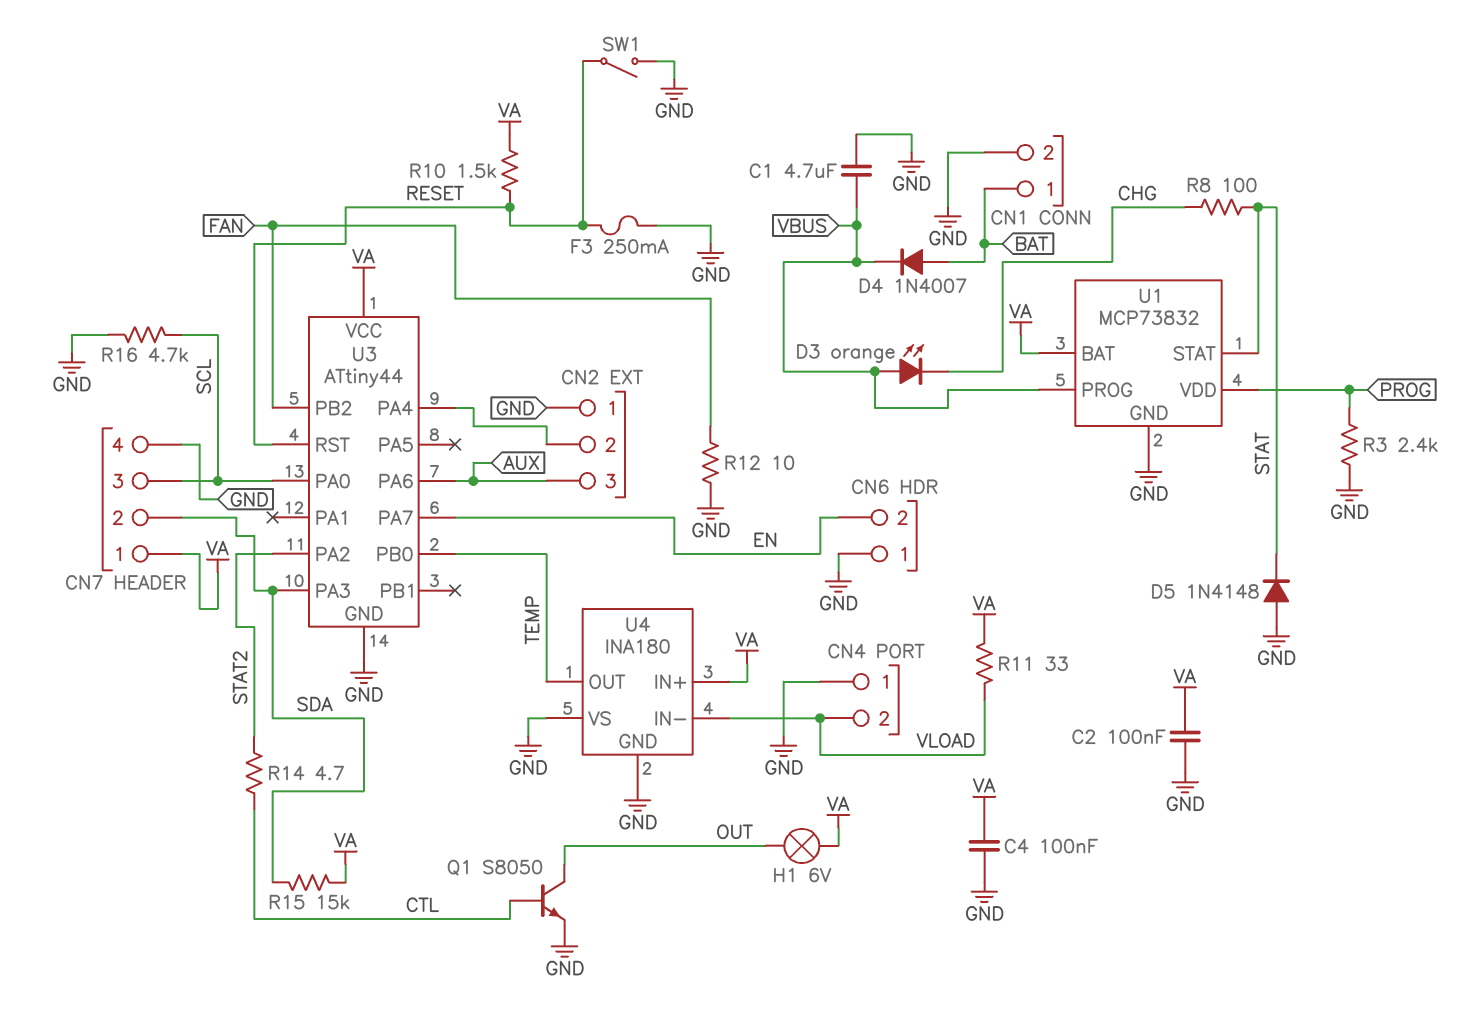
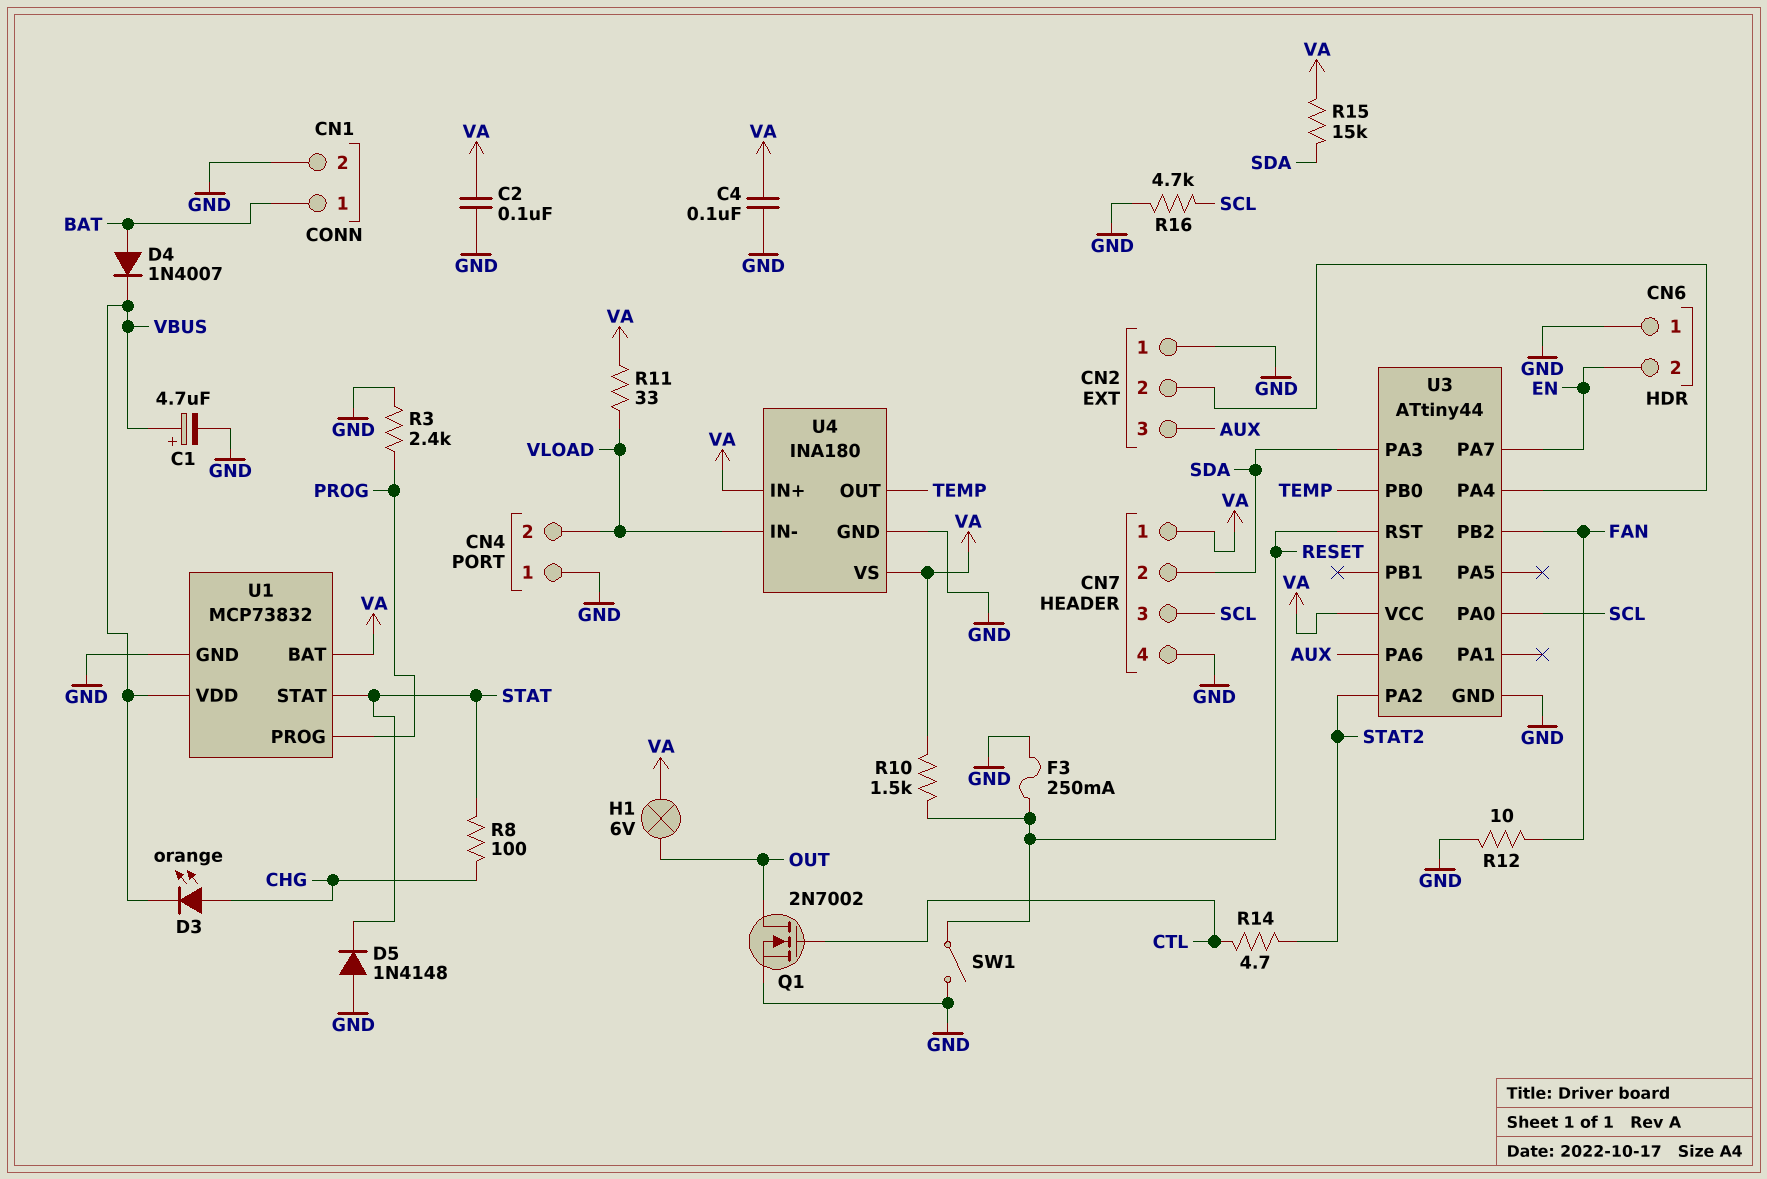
C1: 4.7uF (GND, VBUS) -> 4.7uF (plus VBUS, minus GND)
D3: LED orange (A VBUS, K CHG) -> LED orange (A CHG, K VBUS)
Q1: NPN S8050 (B CTL, C OUT, E GND) -> NMOS 2N7002 (G CTL, D OUT, S GND)
U1 pin PROG: VBUS -> PROG
U1 pin VDD: PROG -> VBUS
U4 pin VS: GND -> VA

